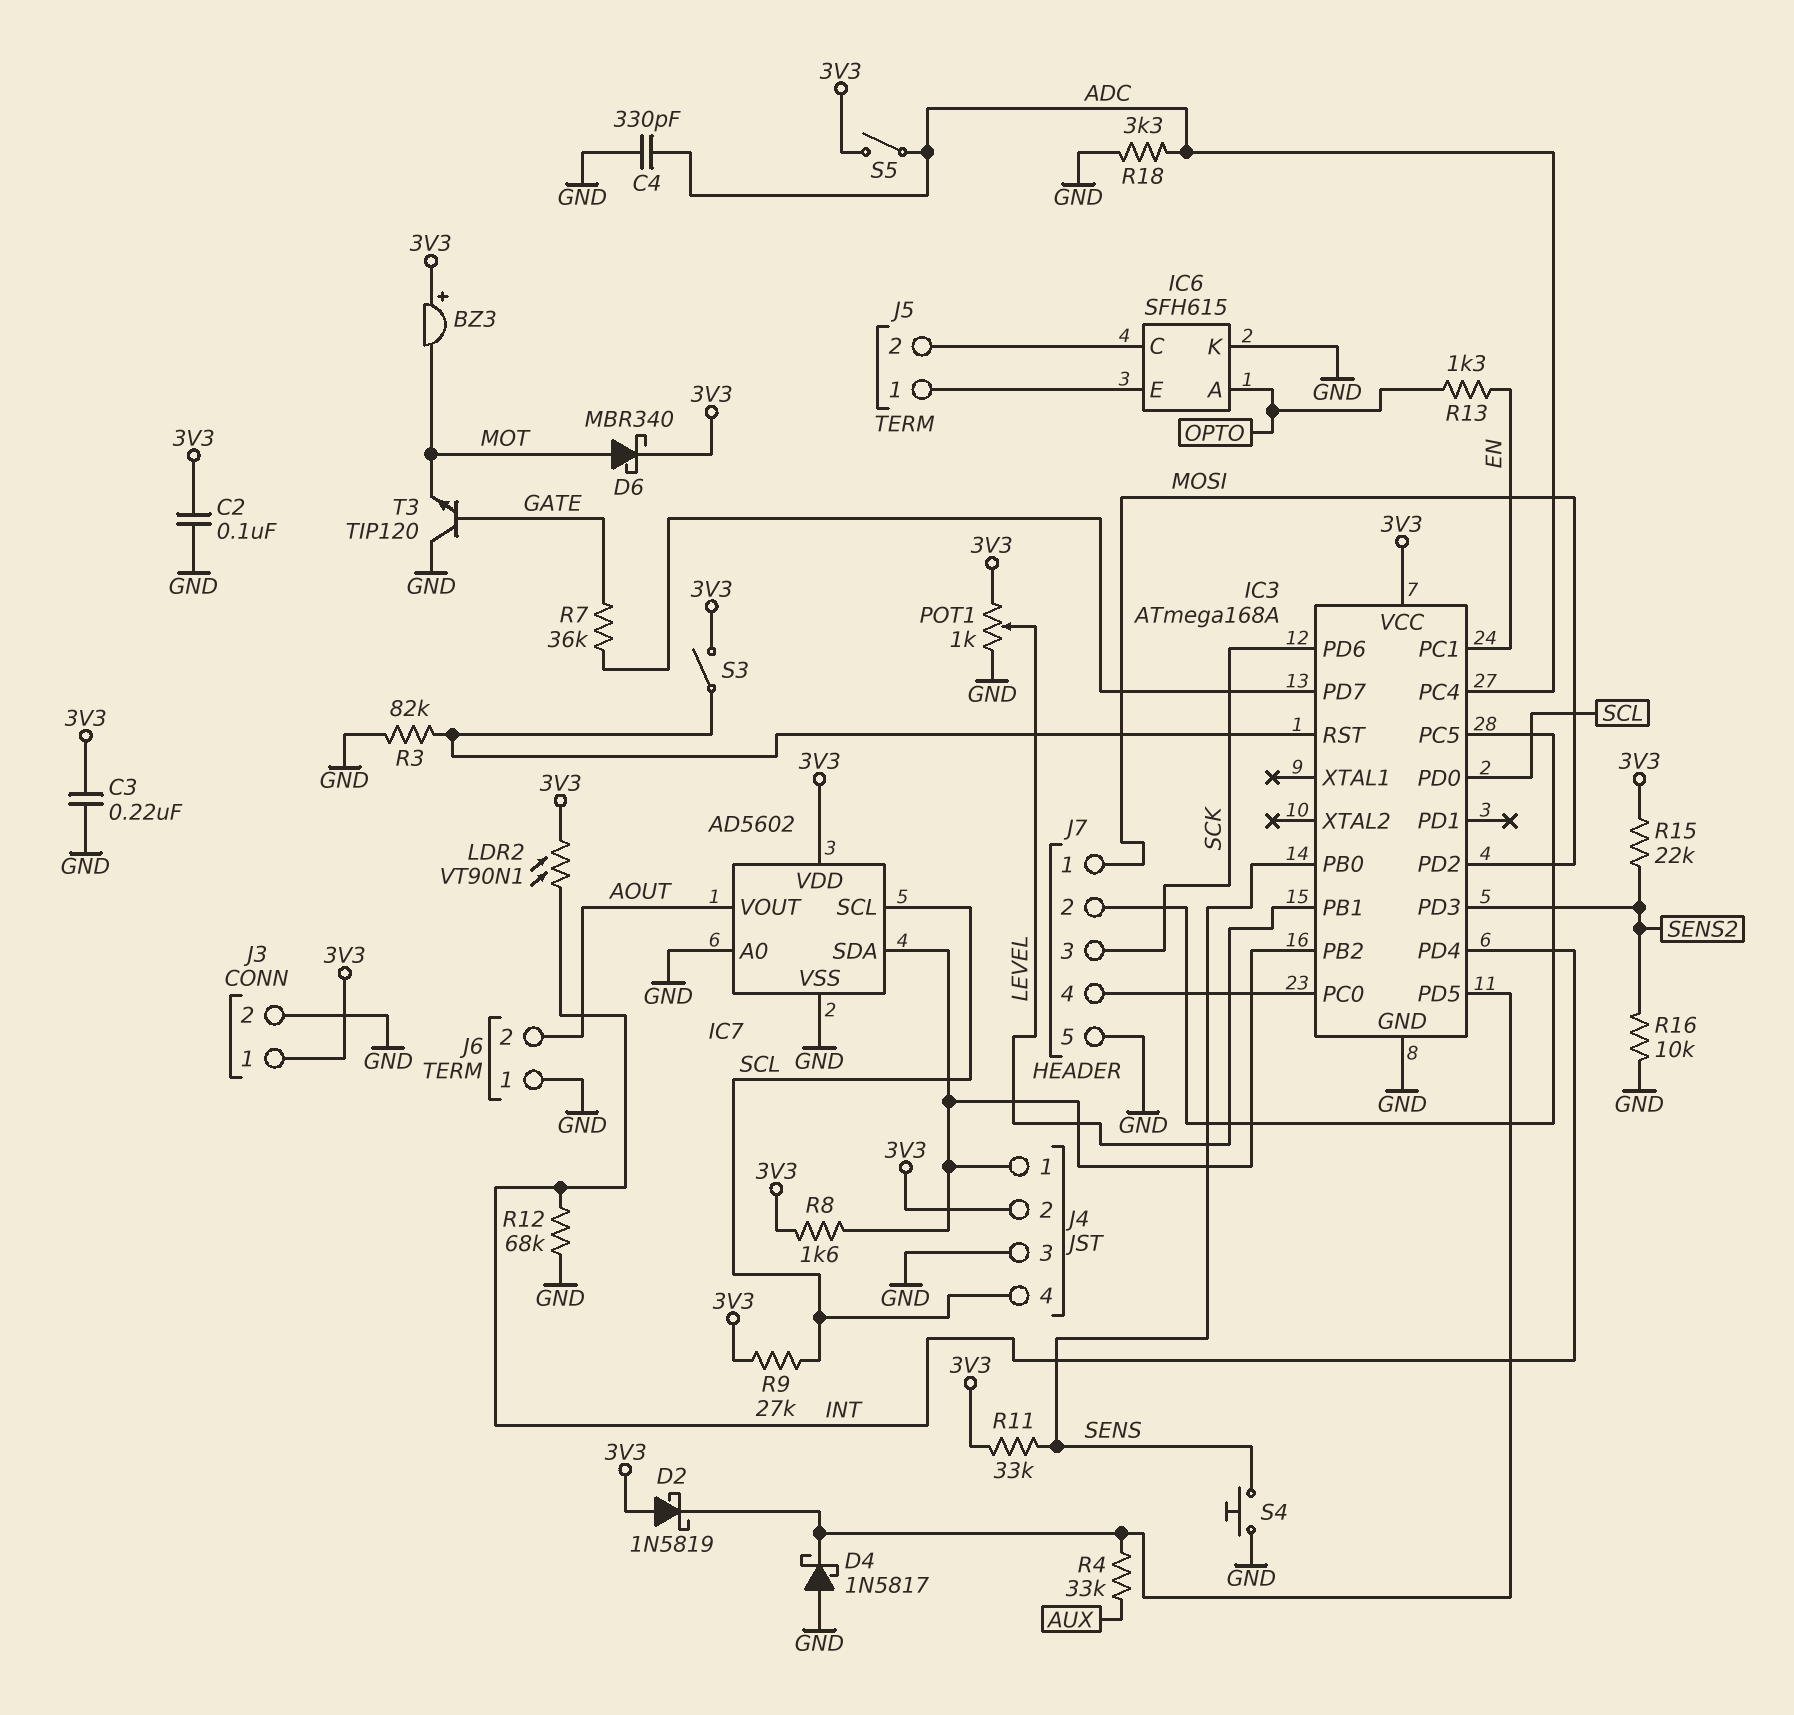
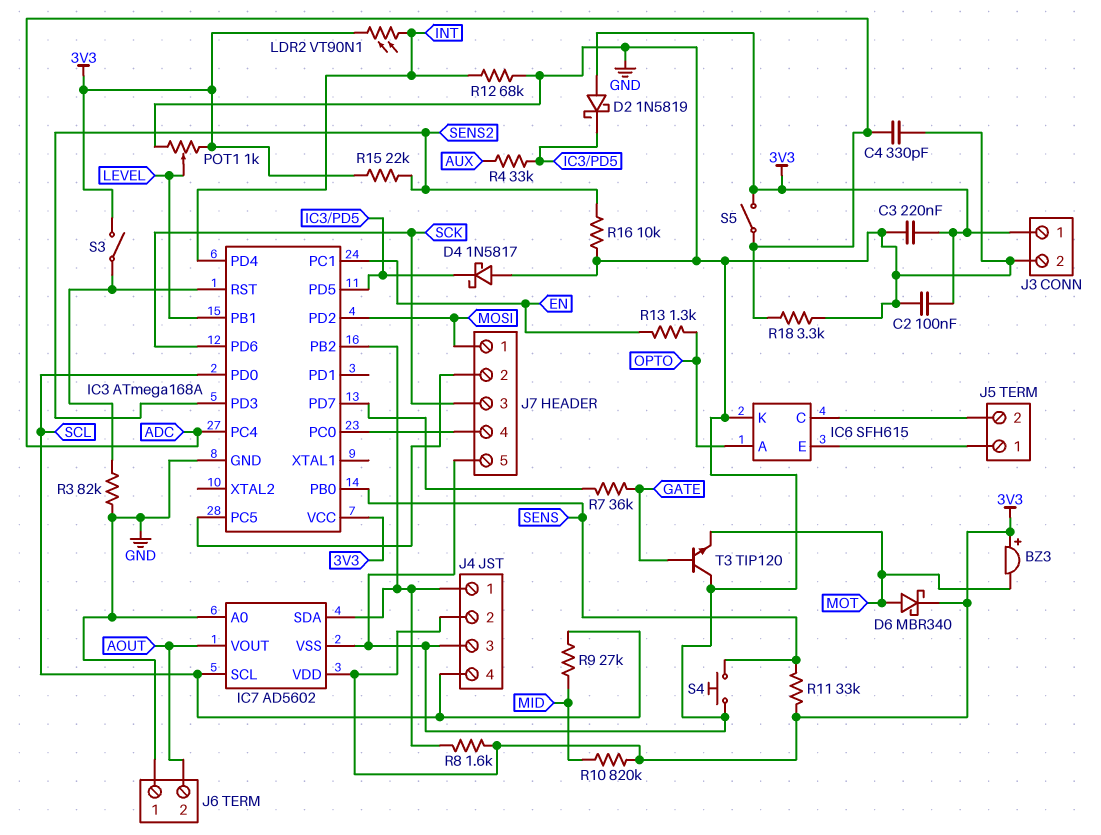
R9: 27k (3V3, SCL) -> 27k (MID, SCL)
R10: none -> 820k (3V3, MID)

